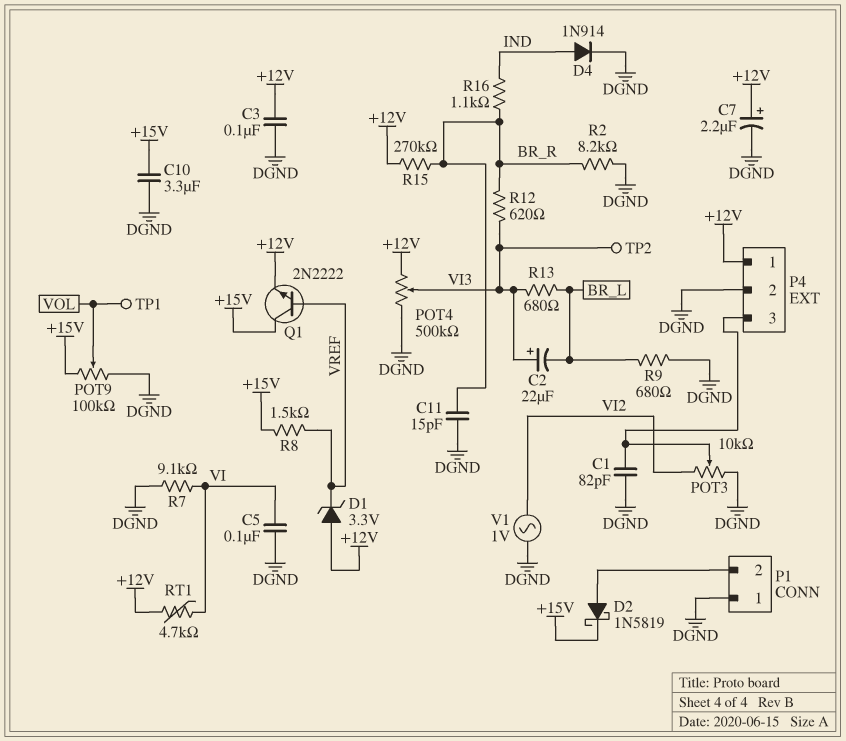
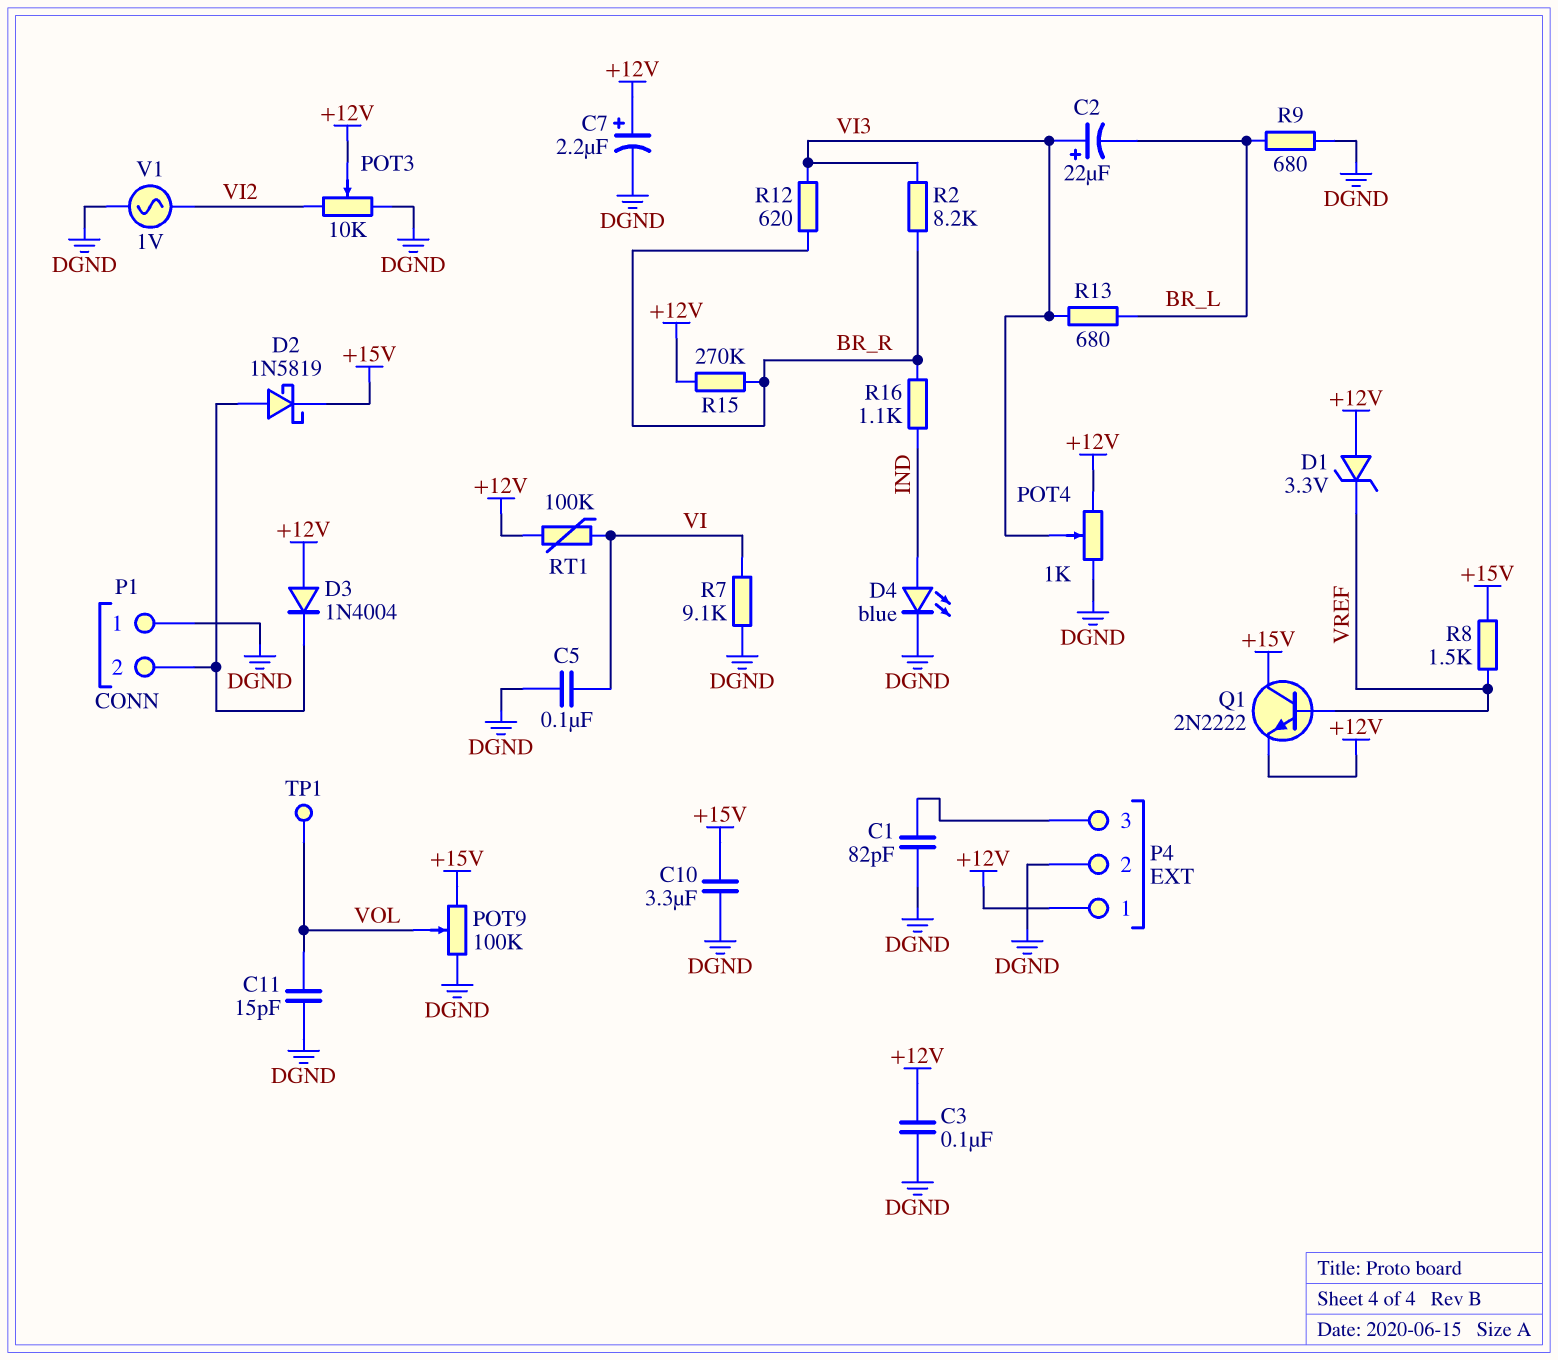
C11: 15pF (BR_R, DGND) -> 15pF (DGND, VOL)
D3: none -> diode 1N4004 (A +12V, K P1/2)
D4: diode 1N914 (A IND, K DGND) -> LED blue (A IND, K DGND)
POT3: 10k (DGND, VI2, wiper P4/3) -> 10k (DGND, VI2, wiper +12V)
POT4: 500k (+12V, DGND, wiper VI3) -> 1k (+12V, DGND, wiper VI3)
R2: 8.2k (BR_R, DGND) -> 8.2k (BR_R, VI3)
RT1: 4.7k (+12V, VI) -> 100k (+12V, VI)
TP2: test point (VI3) -> none

